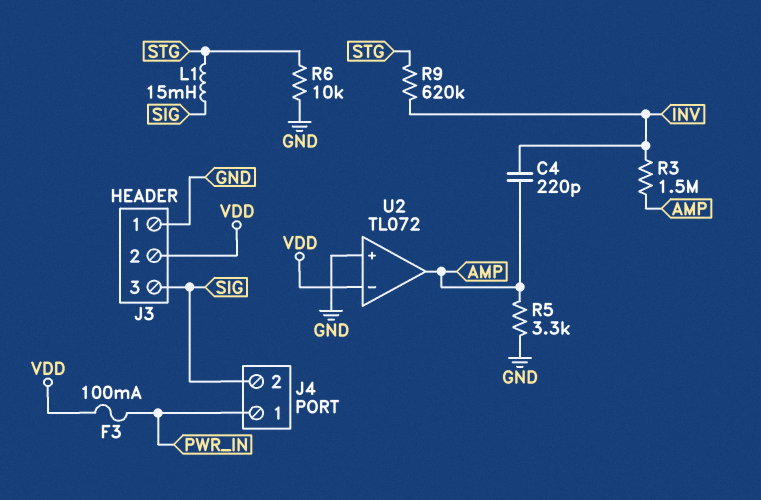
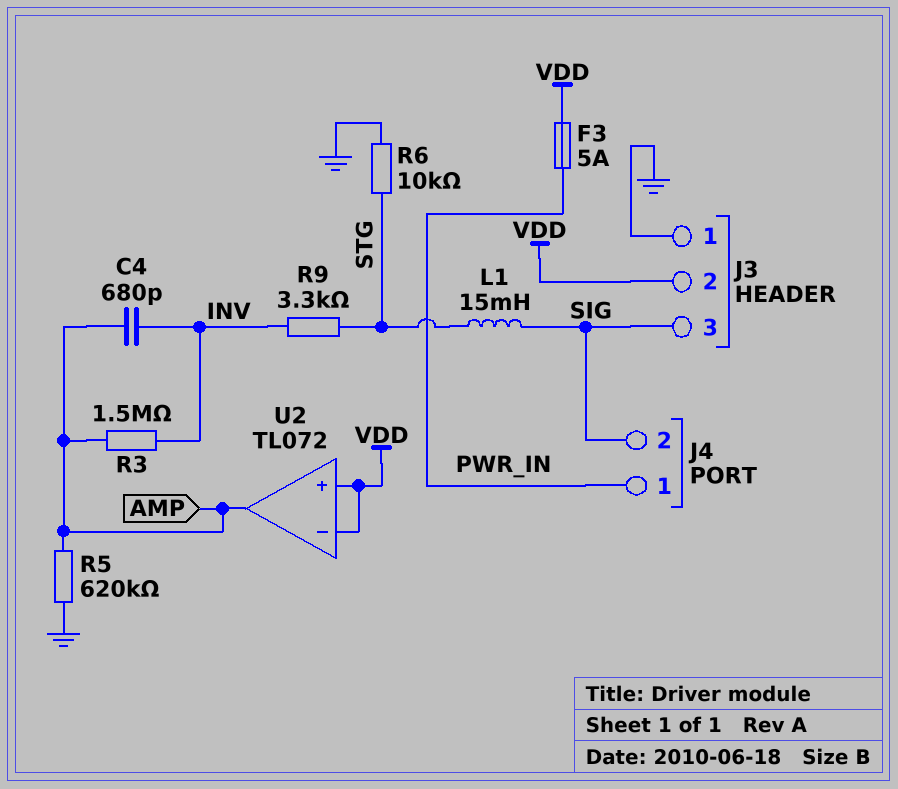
C4: 220pF (AMP, INV) -> 680pF (AMP, INV)
F3: 100mA (PWR_IN, VDD) -> 5A (PWR_IN, VDD)
R5: 3.3k (AMP, GND) -> 620k (AMP, GND)
R9: 620k (INV, STG) -> 3.3k (INV, STG)
U2 pin in+: GND -> VDD

